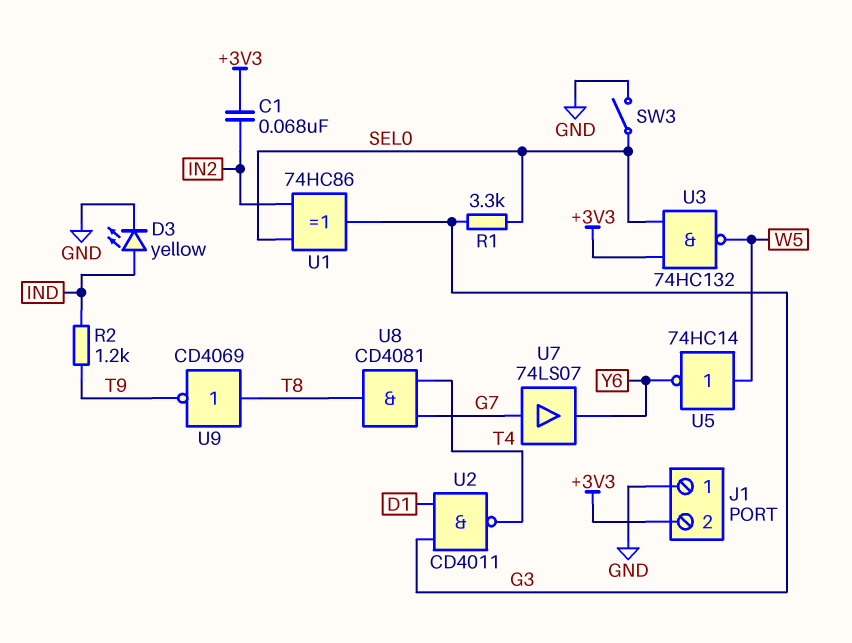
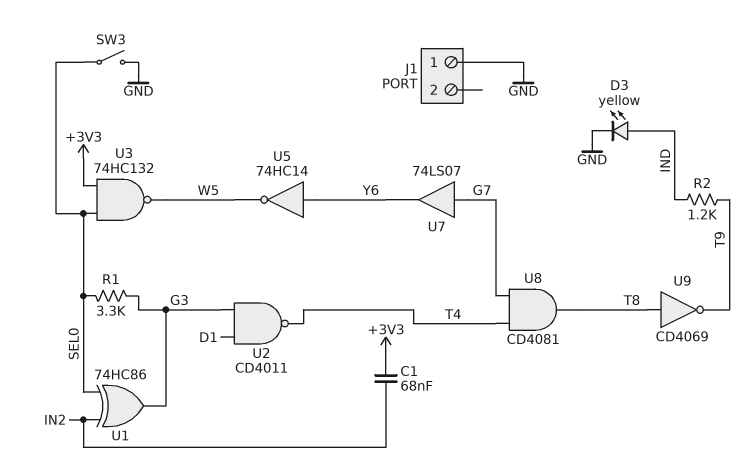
J1 pin 2: +3V3 -> none
U5: NOT 74HC14 (in W5, out Y6) -> NOT 74HC14 (in Y6, out W5)

